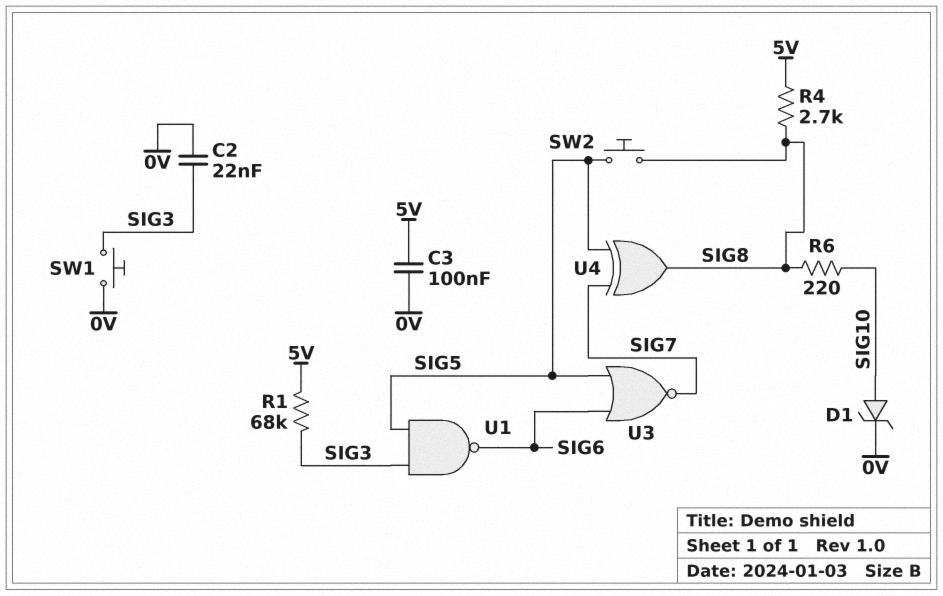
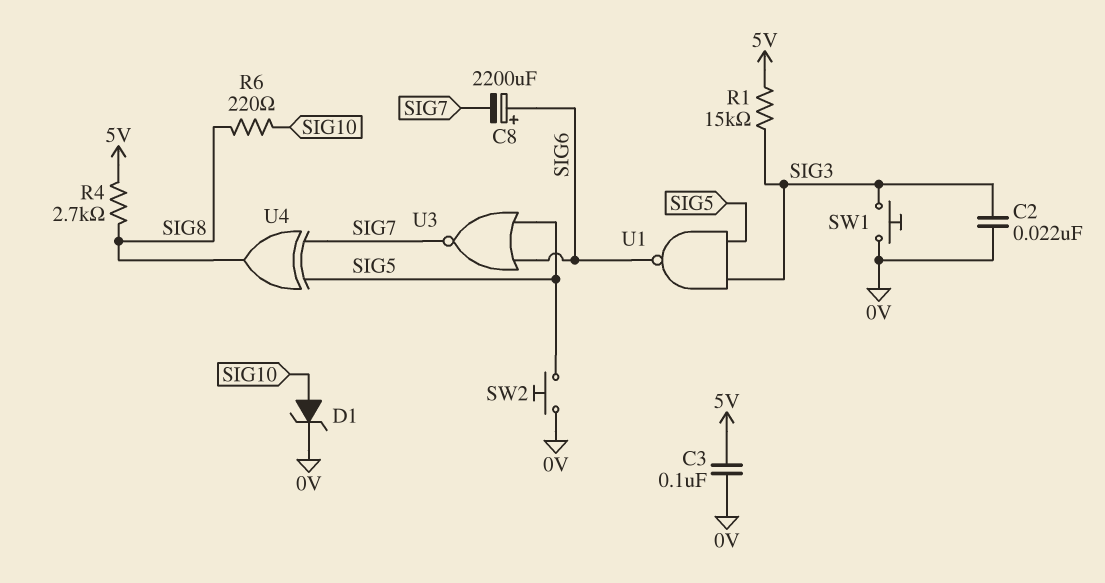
C8: none -> 2200uF (plus SIG6, minus SIG7)
R1: 68k (5V, SIG3) -> 15k (5V, SIG3)
SW2: button (SIG5, SIG8) -> button (0V, SIG5)

